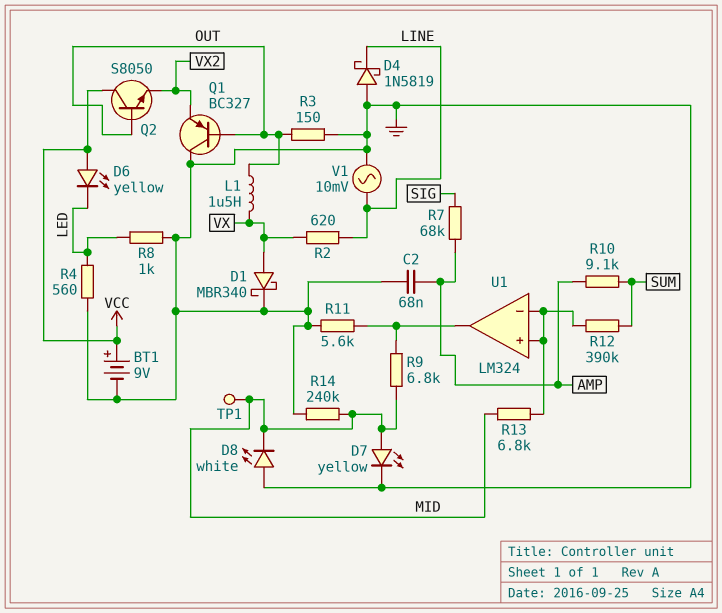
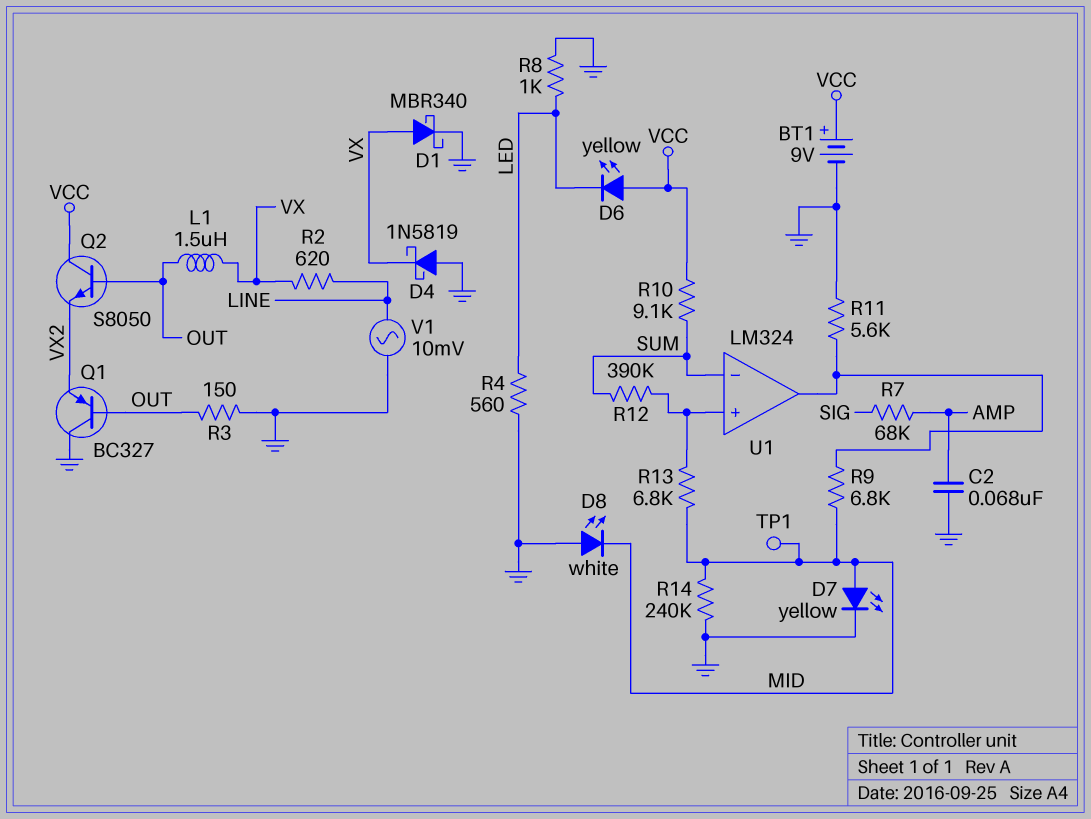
D4: schottky 1N5819 (A GND, K LINE) -> schottky 1N5819 (A GND, K VX)
R10: 9.1k (AMP, SUM) -> 9.1k (SUM, VCC)
U1 pin in-: U1/in+ -> SUM

